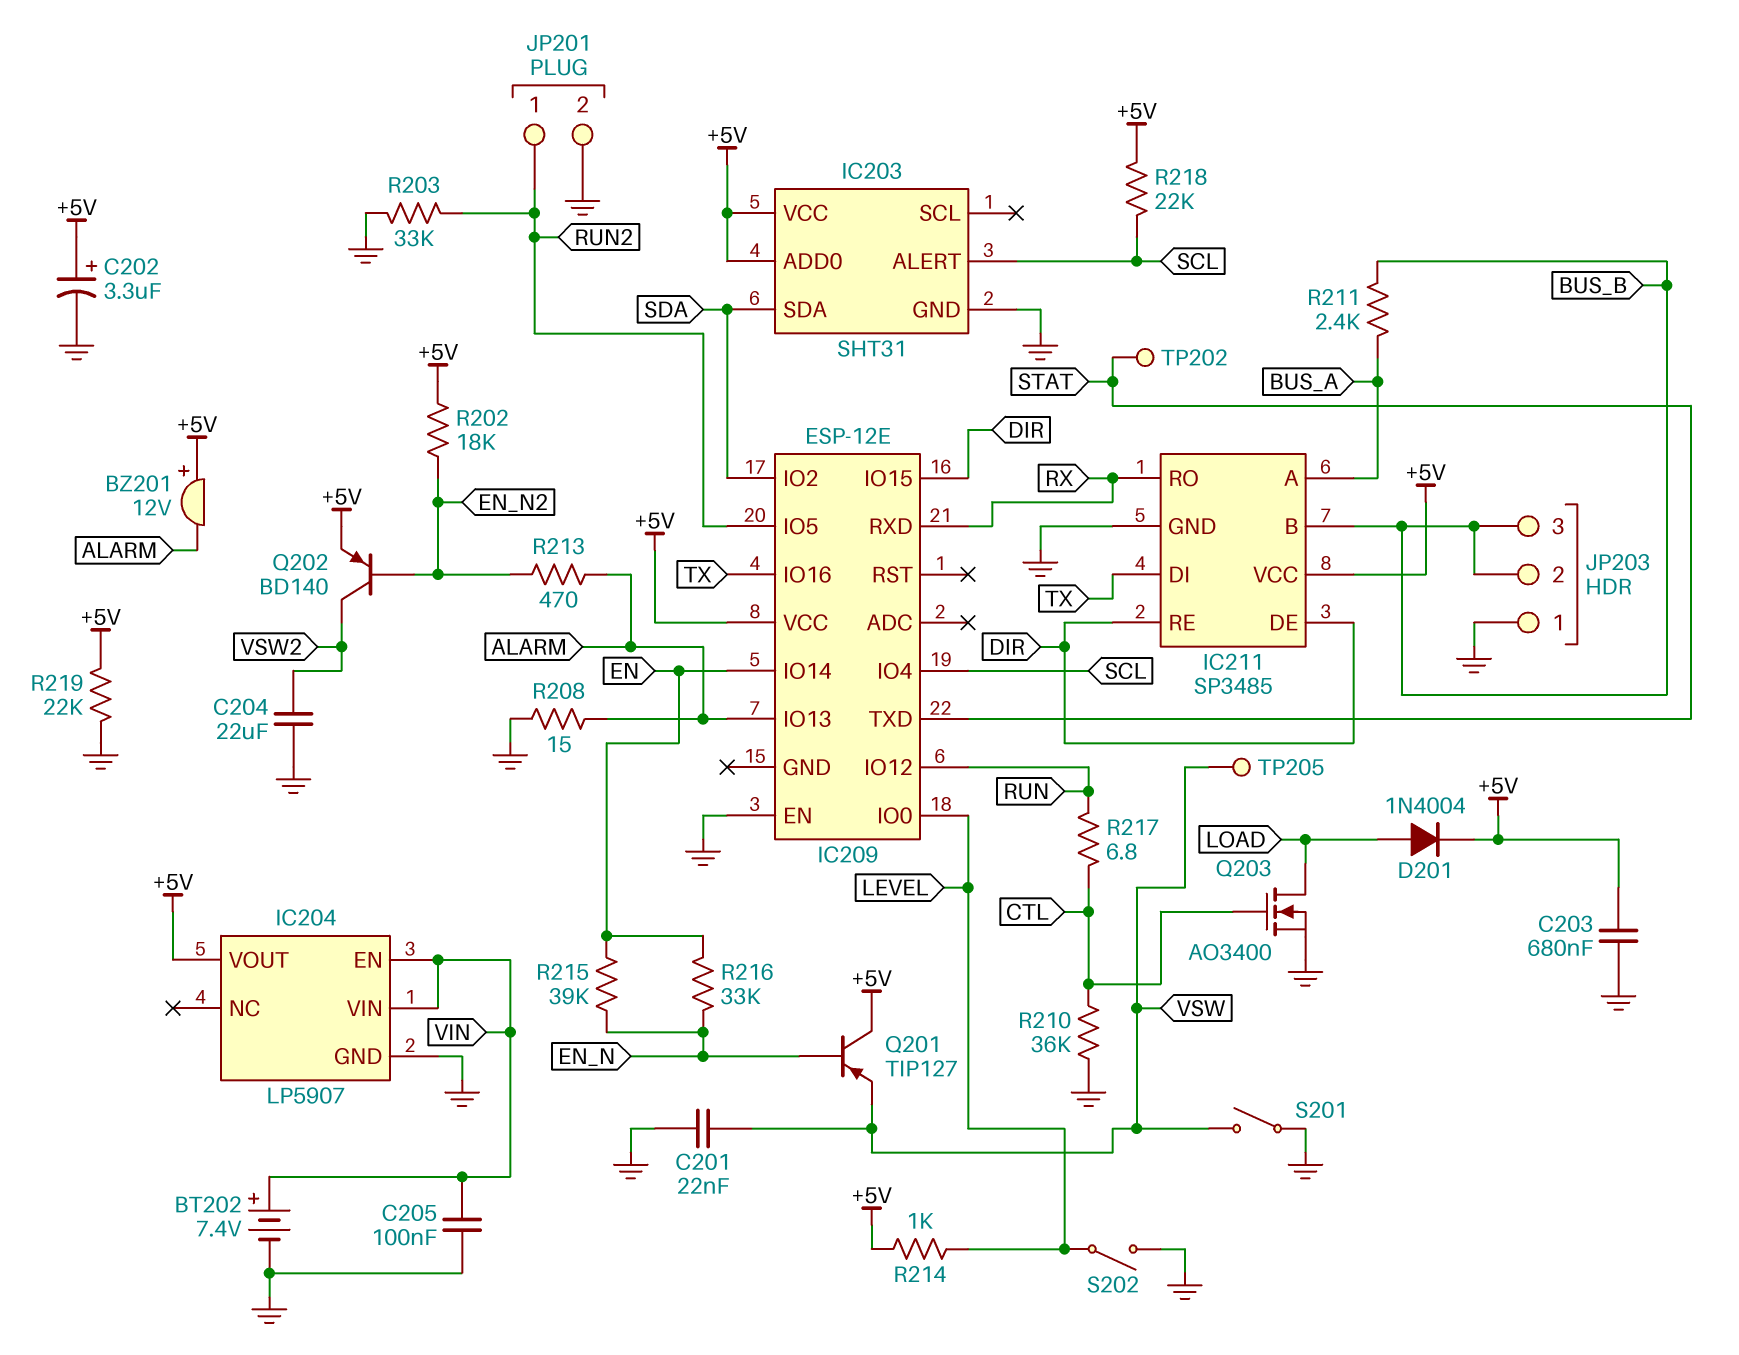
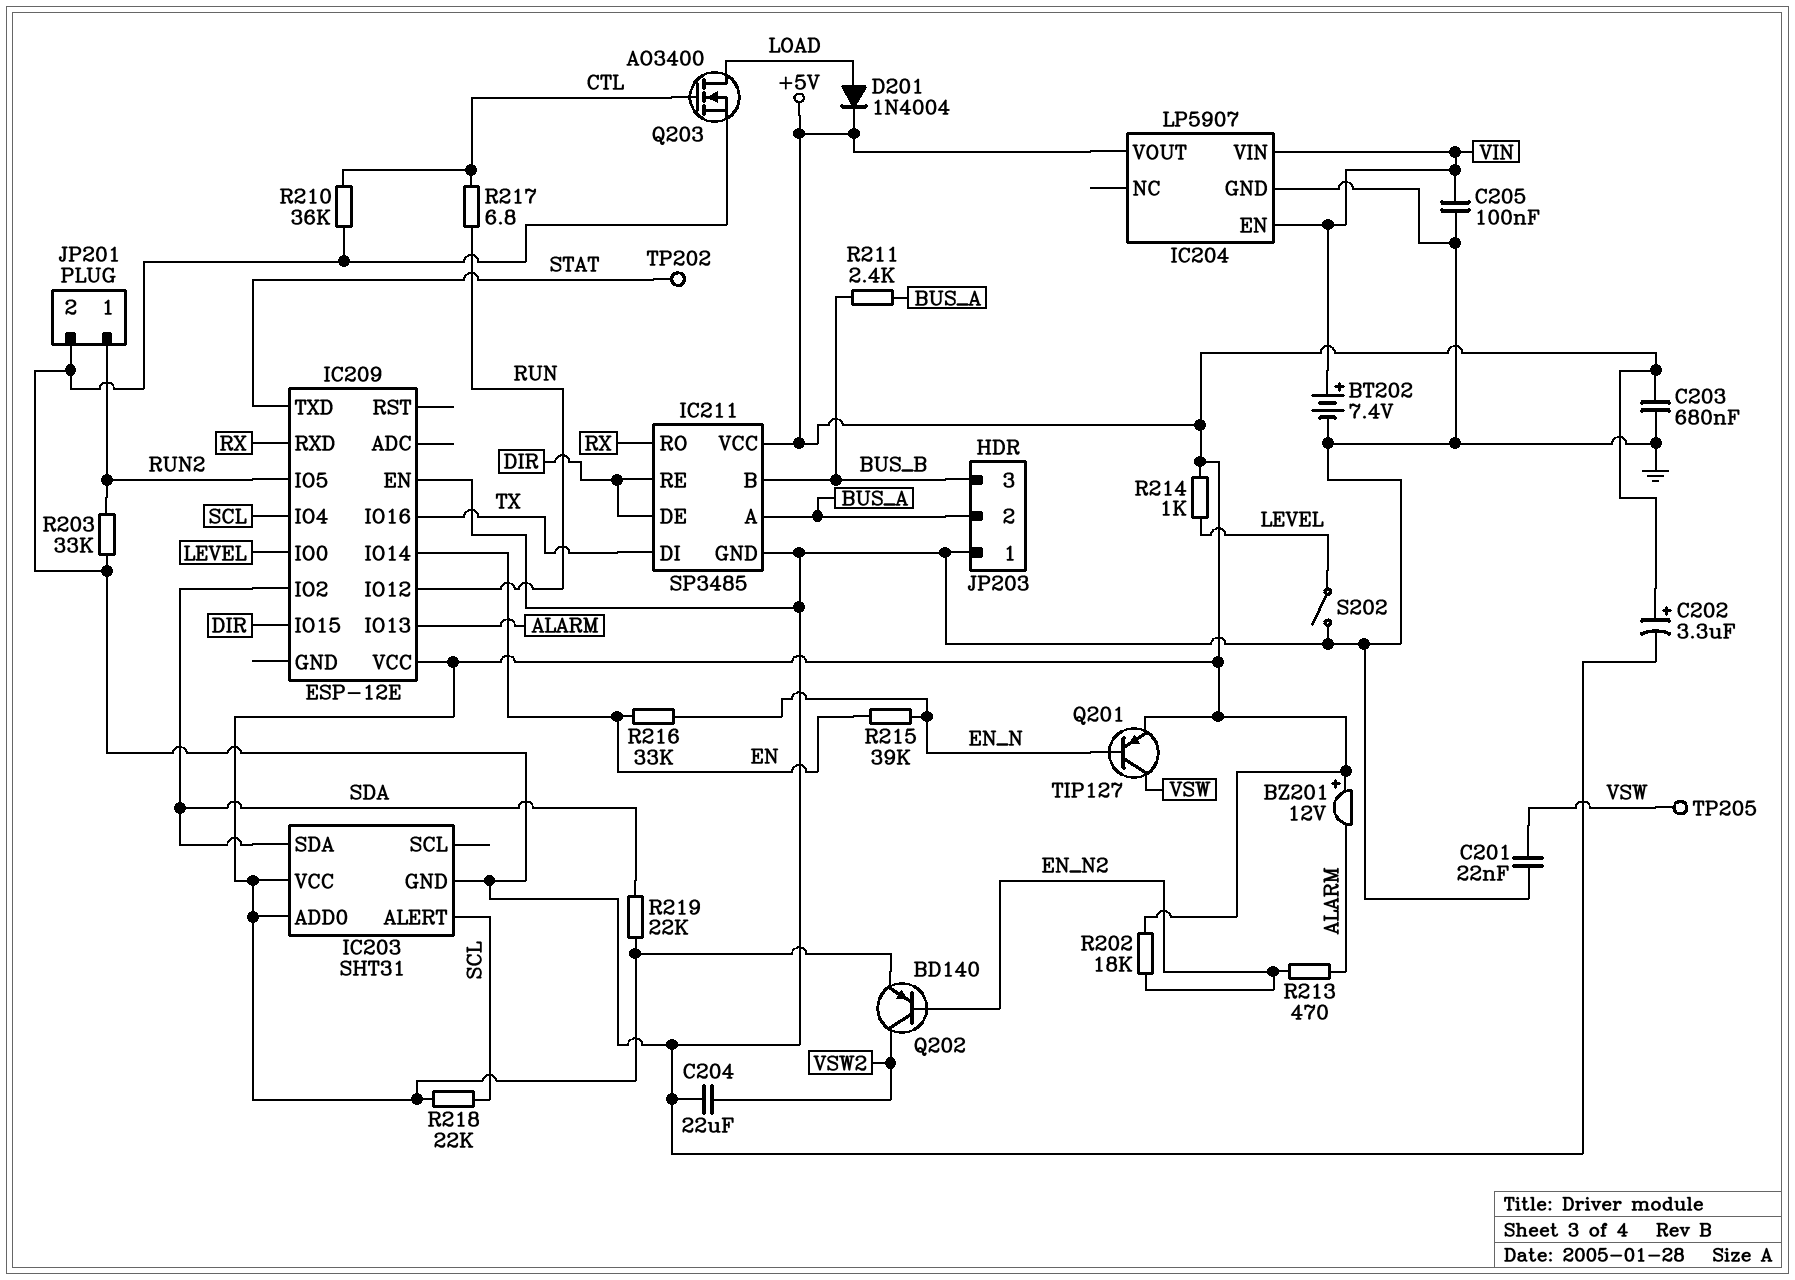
JP203 pin 2: BUS_B -> BUS_A
Q201: PNP TIP127 (B EN_N, C +5V, E VSW) -> PNP TIP127 (B EN_N, C VSW, E +5V)
R208: 15 (ALARM, GND) -> none
R219: 22k (+5V, GND) -> 22k (+5V, SDA)
S201: switch (GND, VSW) -> none

